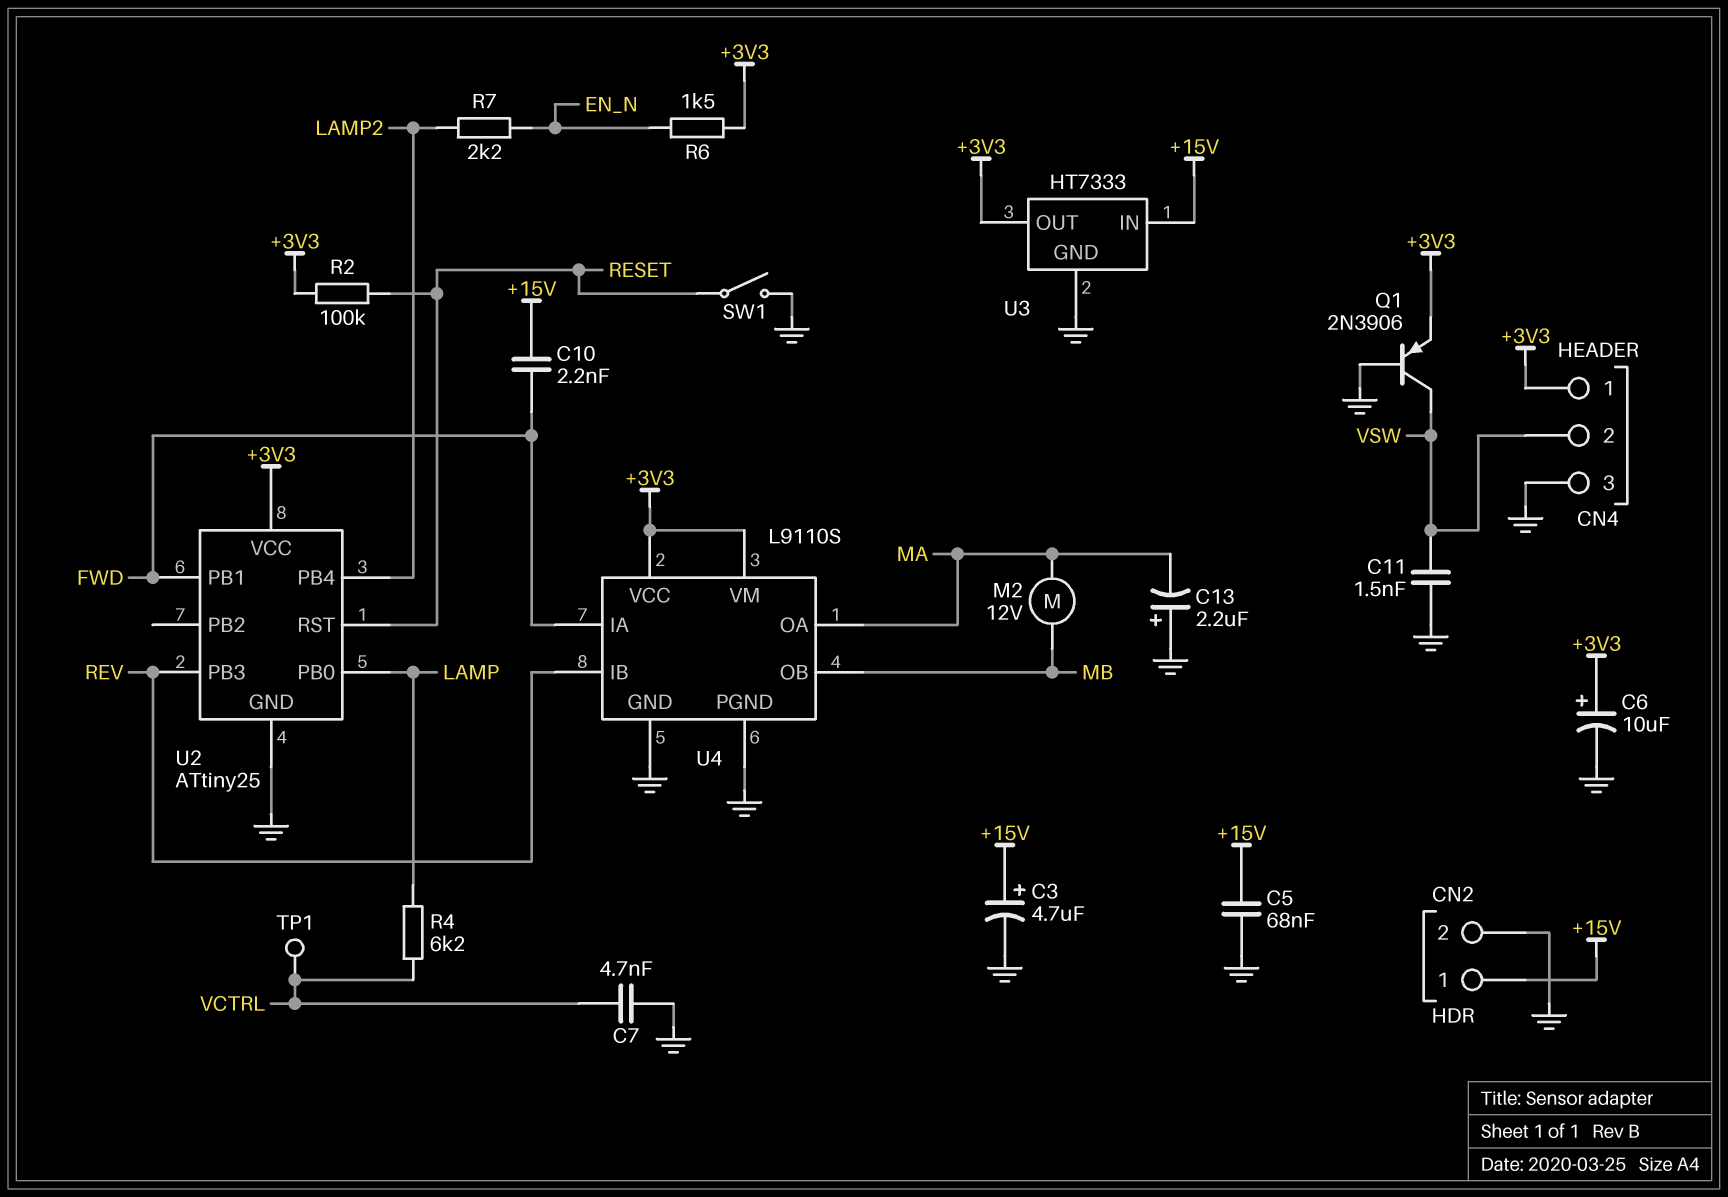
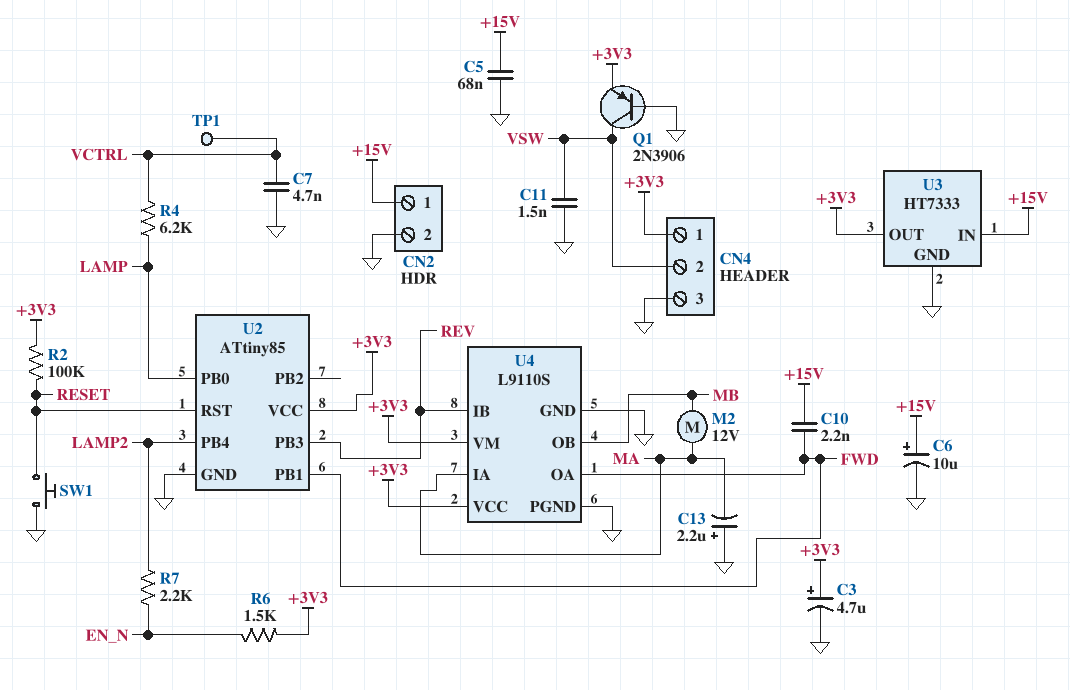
C3: 4.7uF (plus +15V, minus GND) -> 4.7uF (plus +3V3, minus GND)
C6: 10uF (plus +3V3, minus GND) -> 10uF (plus +15V, minus GND)
SW1: switch (GND, RESET) -> button (GND, RESET)
U2: ATtiny25 -> ATtiny85
U4 pin IA: FWD -> MA
U4 pin OA: MA -> FWD

